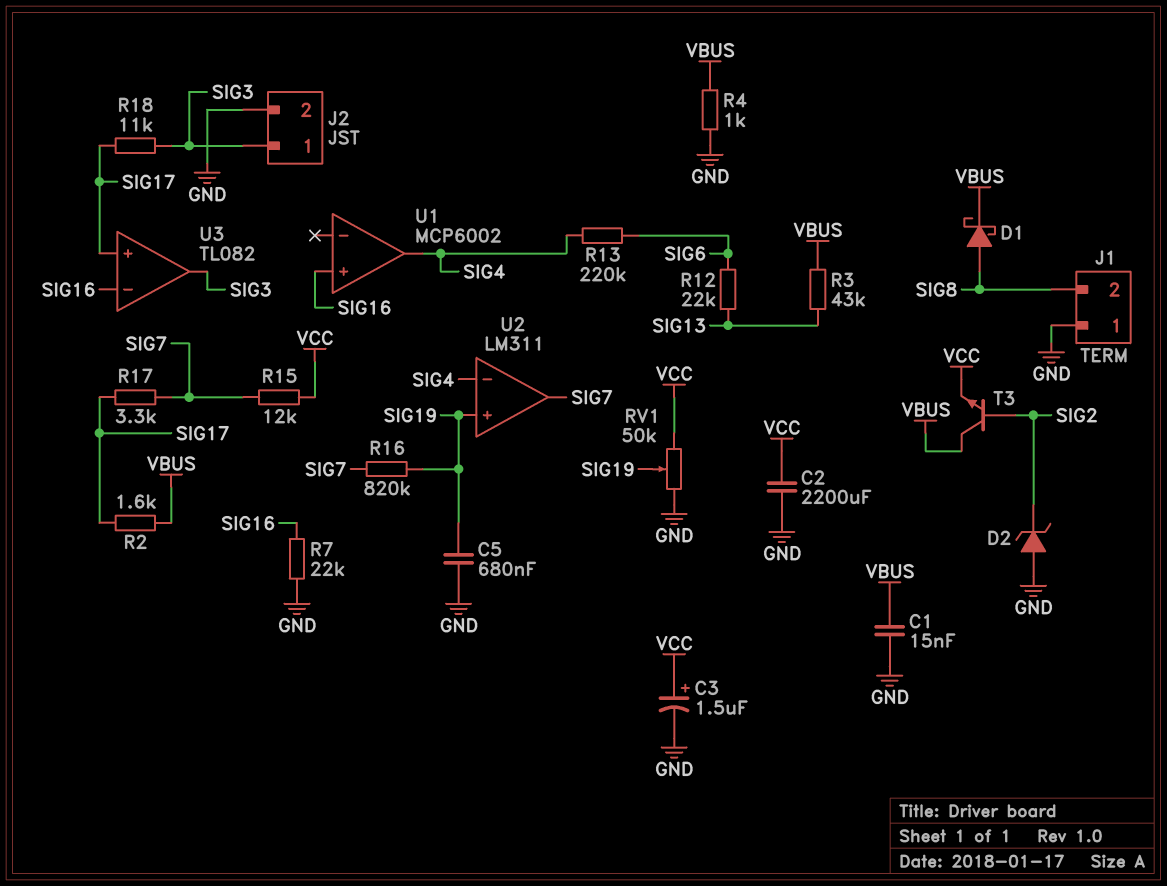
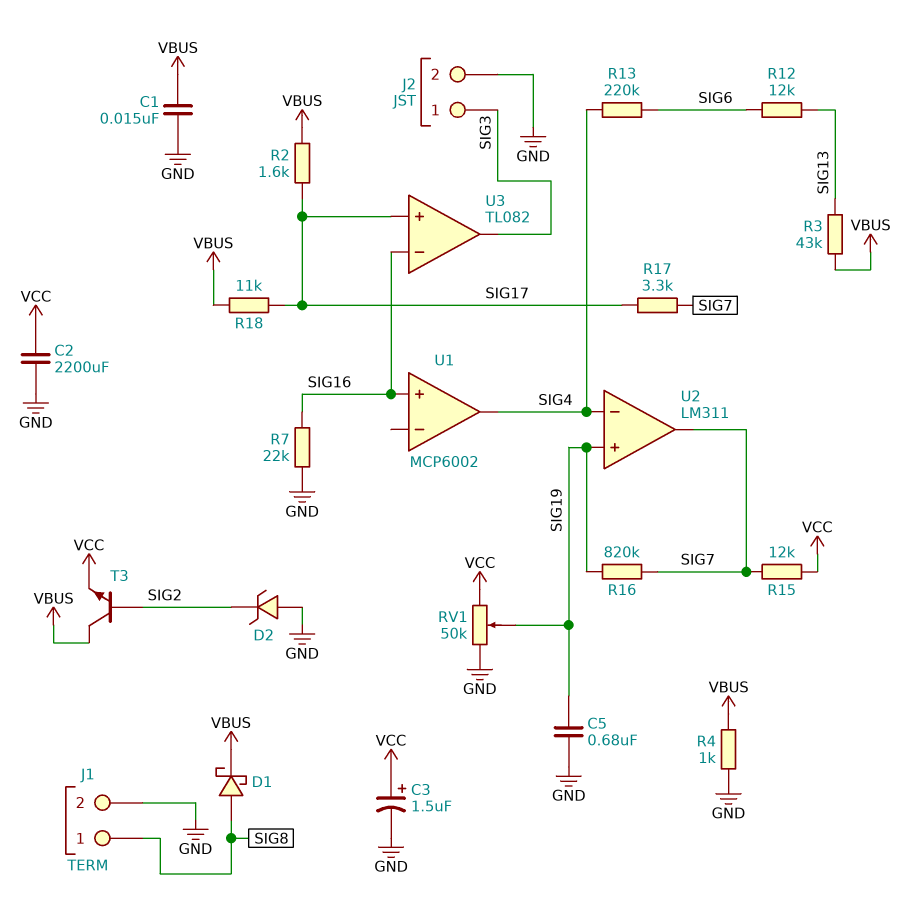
J1 pin 1: GND -> SIG8
J1 pin 2: SIG8 -> GND
R12: 22k (SIG6, SIG13) -> 12k (SIG6, SIG13)
R18: 11k (SIG3, SIG17) -> 11k (SIG17, VBUS)

